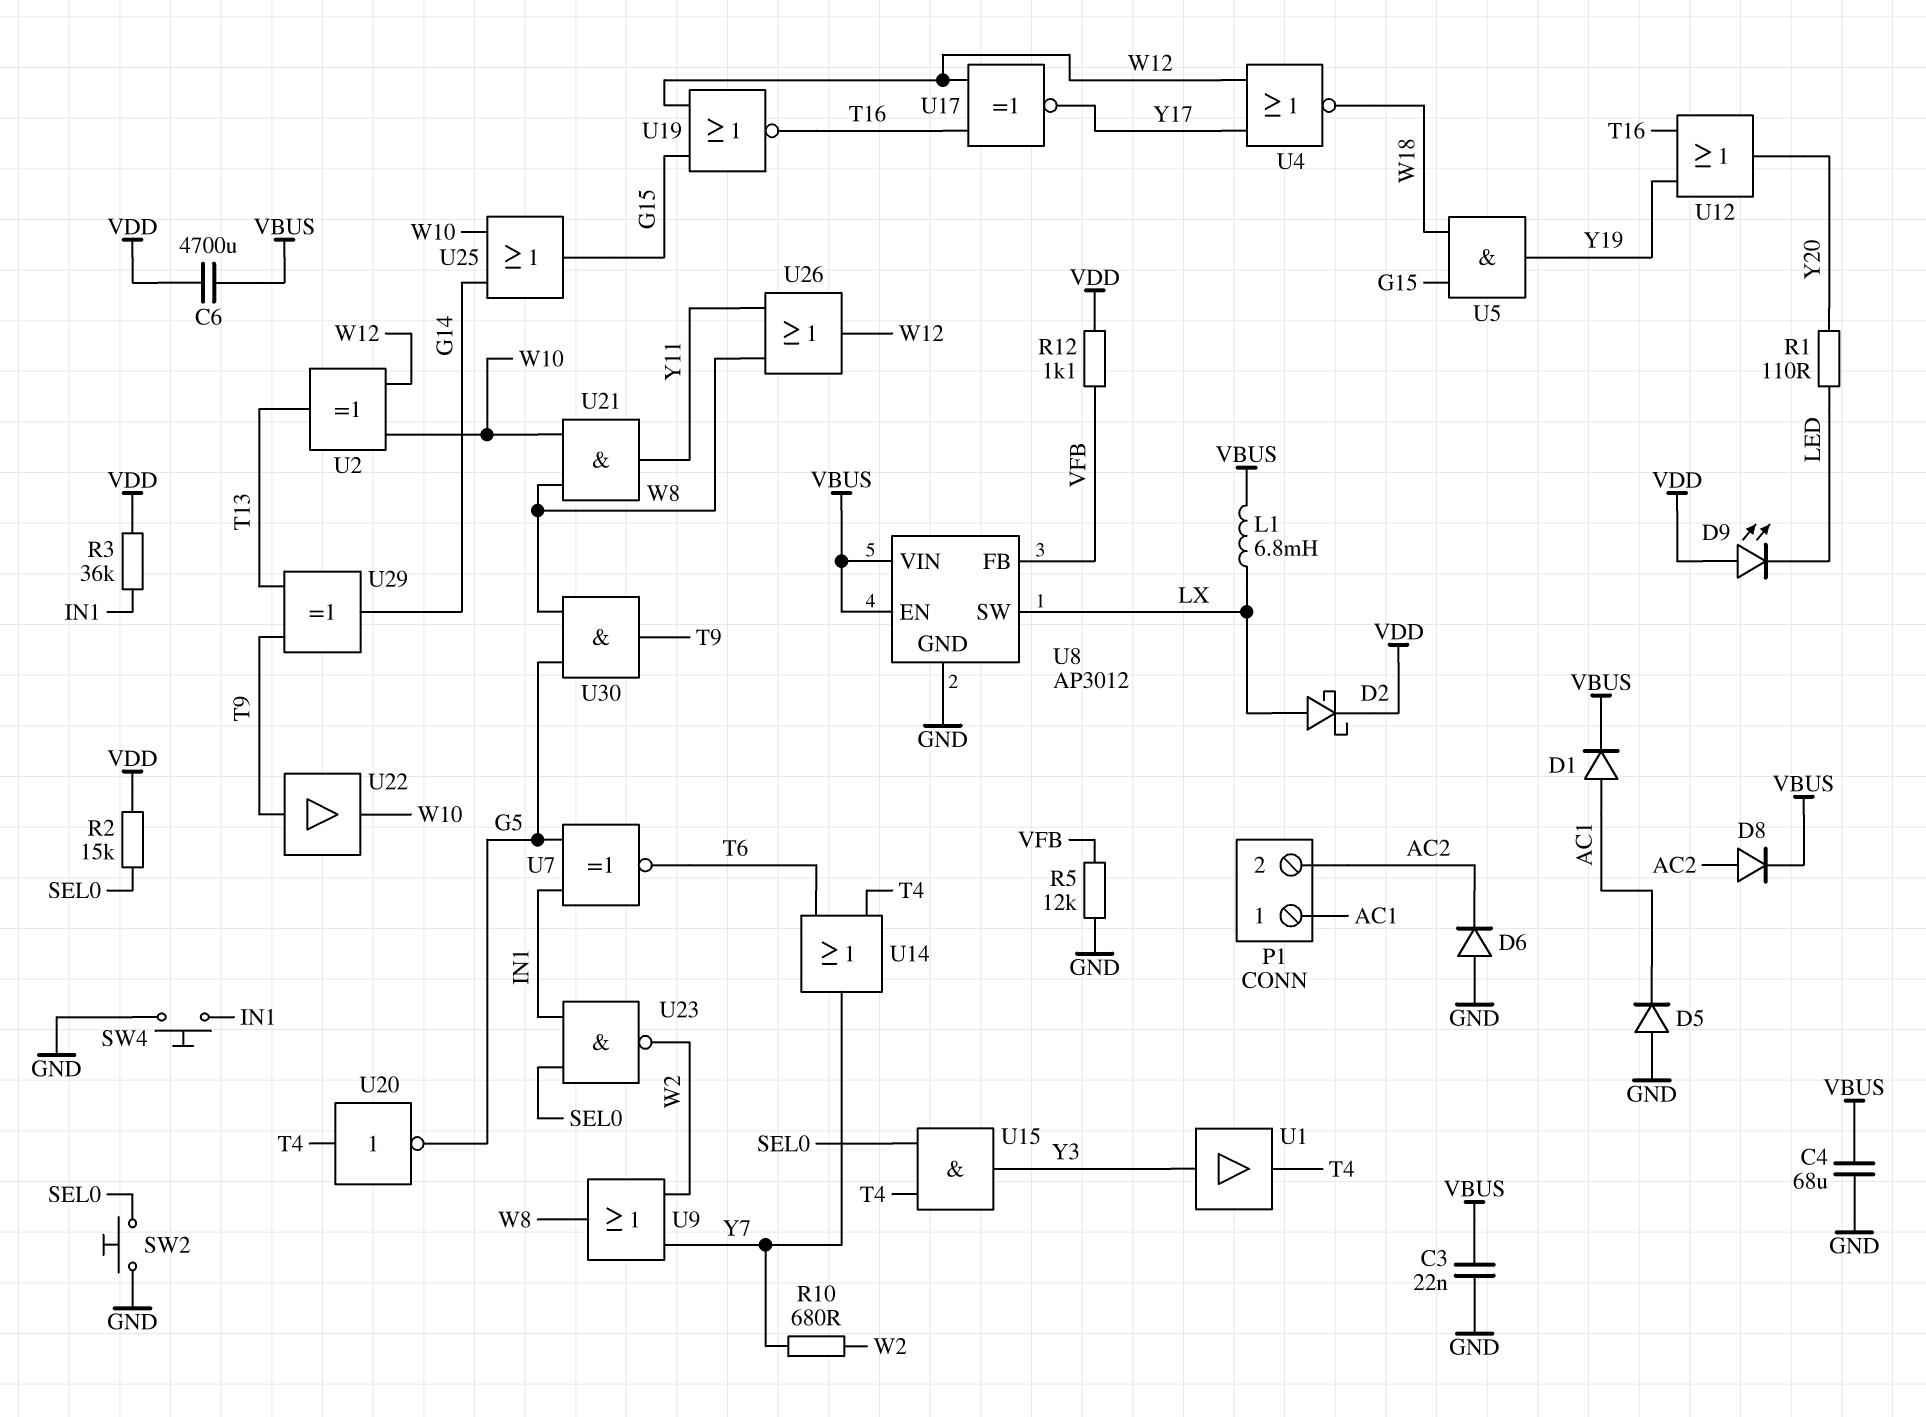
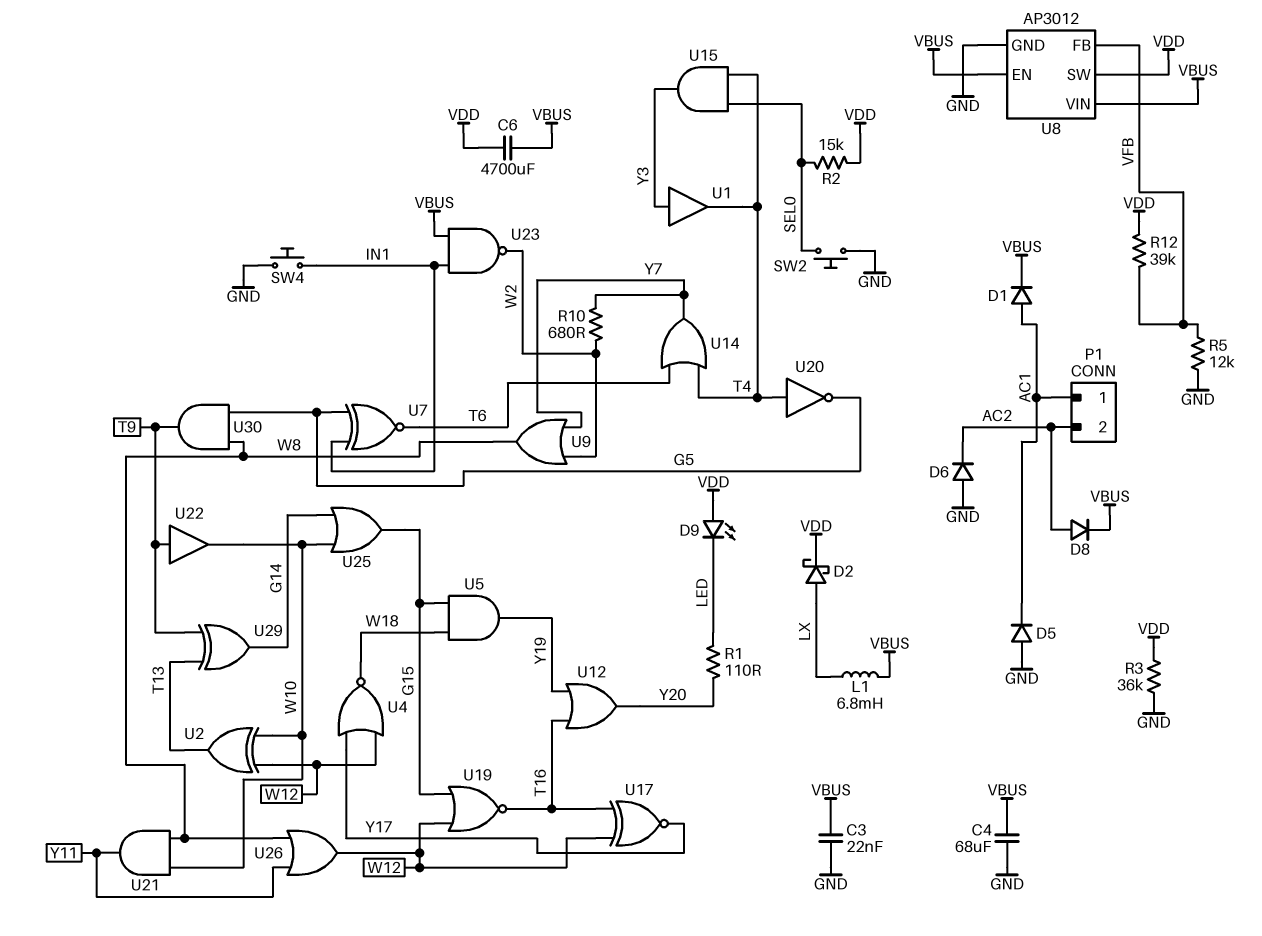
R3: 36k (IN1, VDD) -> 36k (GND, VDD)
R12: 1.1k (VDD, VFB) -> 39k (VDD, VFB)
U8 pin SW: LX -> VDD
U23: NAND (in IN1, in SEL0, out W2) -> NAND (in IN1, in VBUS, out W2)

